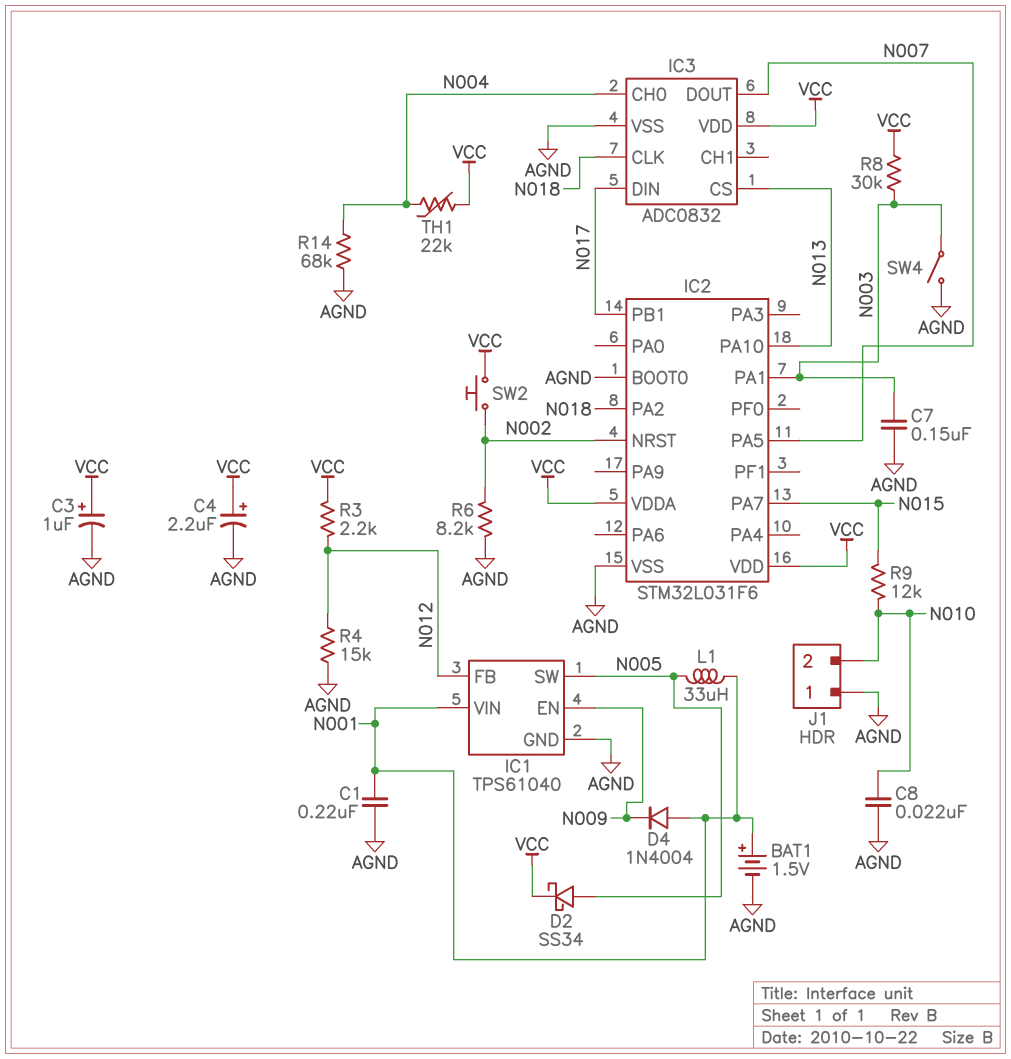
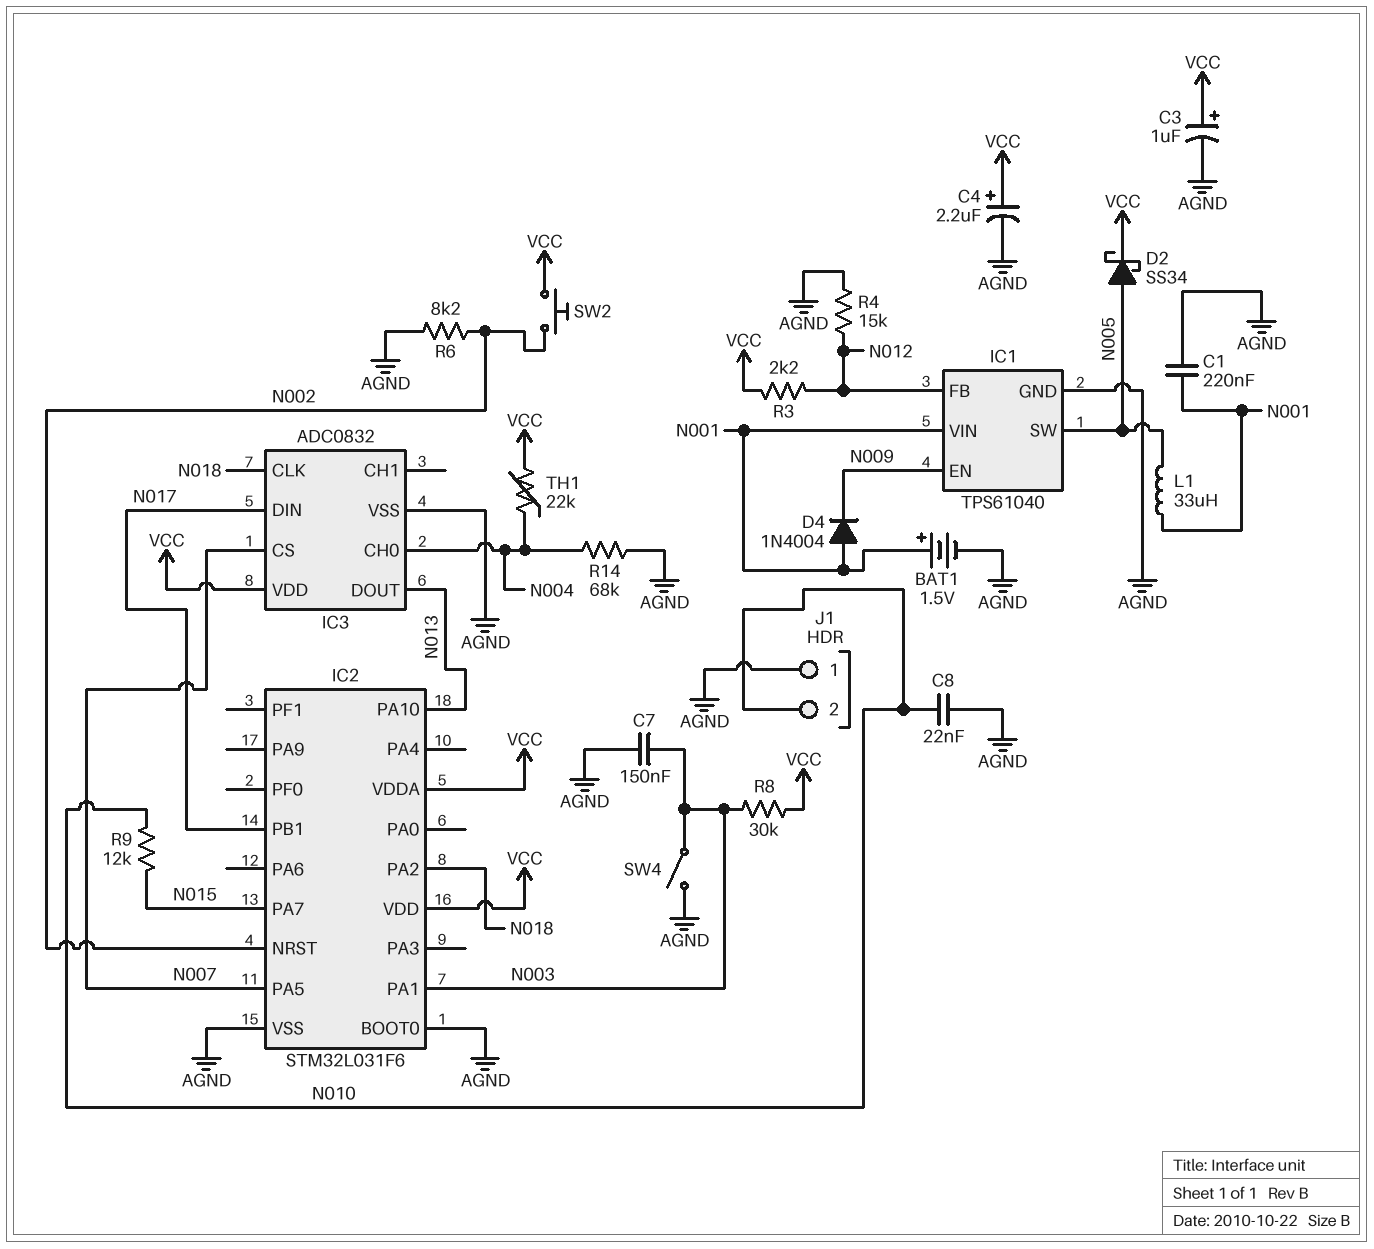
IC3 pin CS: N013 -> N007
IC3 pin DOUT: N007 -> N013

